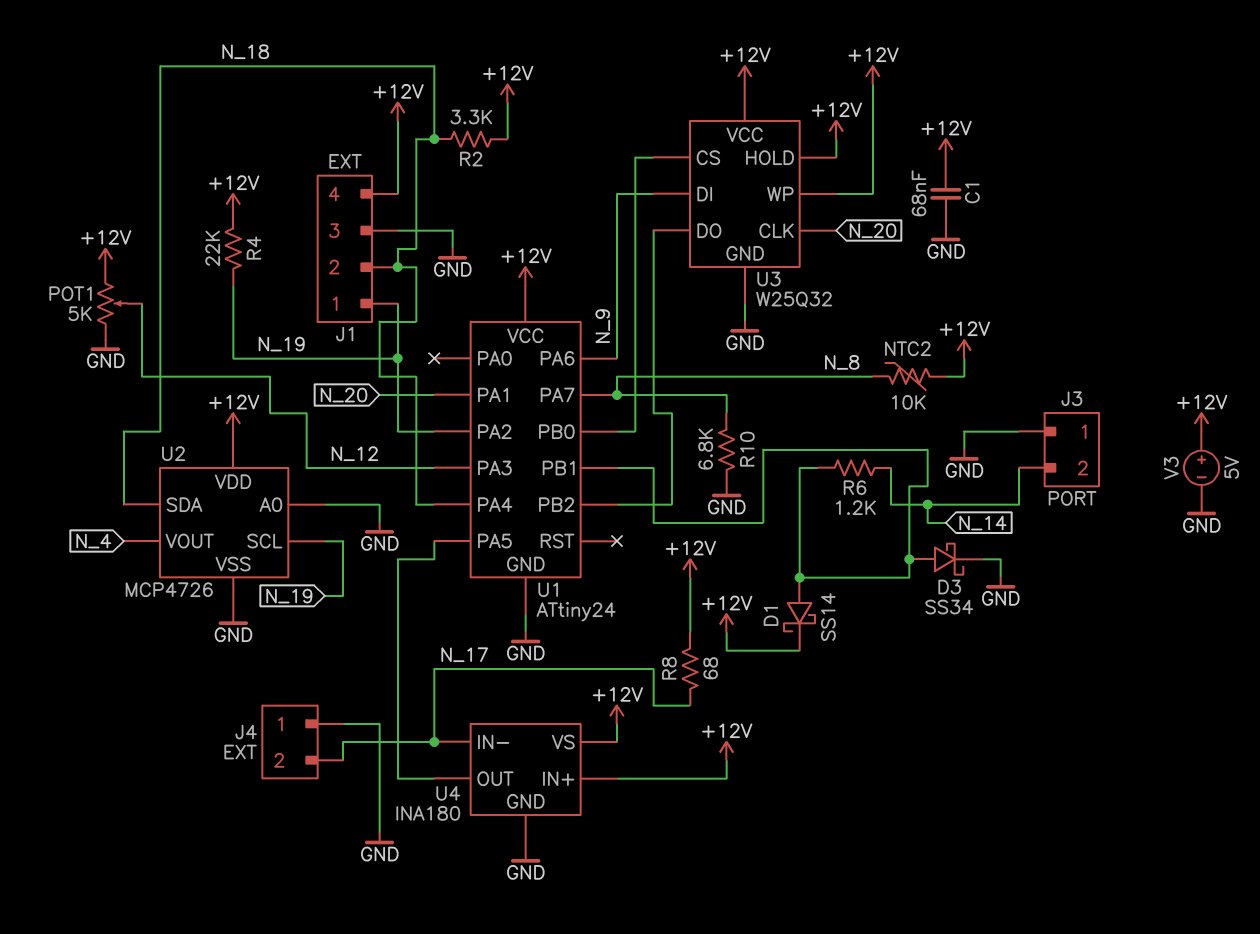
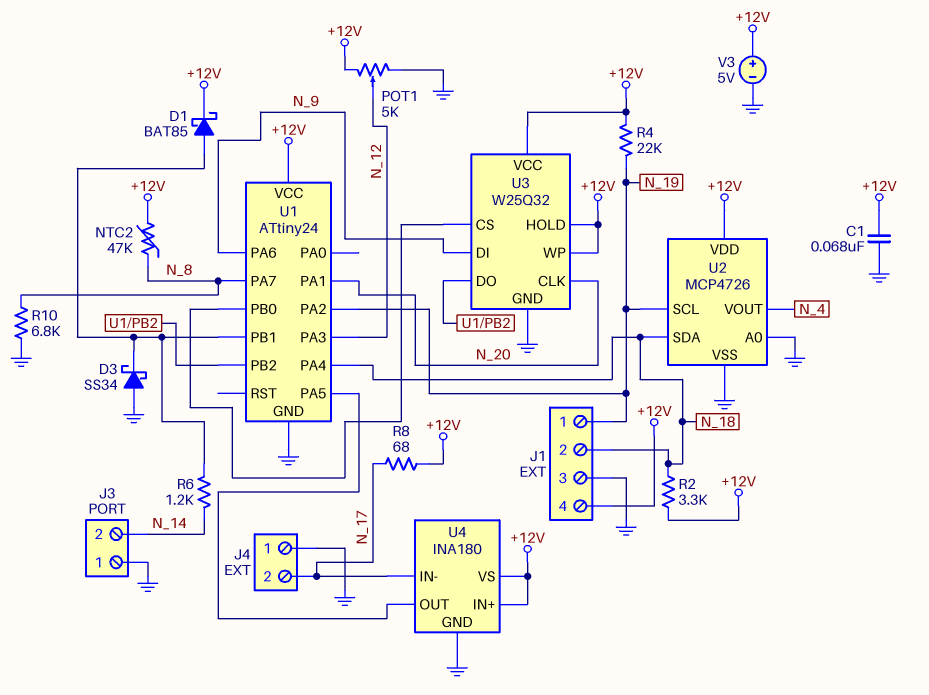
D1: schottky SS14 (A U1/PB1, K +12V) -> schottky BAT85 (A U1/PB1, K +12V)
D3: schottky SS34 (A U1/PB1, K GND) -> schottky SS34 (A GND, K U1/PB1)
NTC2: 10k (+12V, N_8) -> 47k (+12V, N_8)

